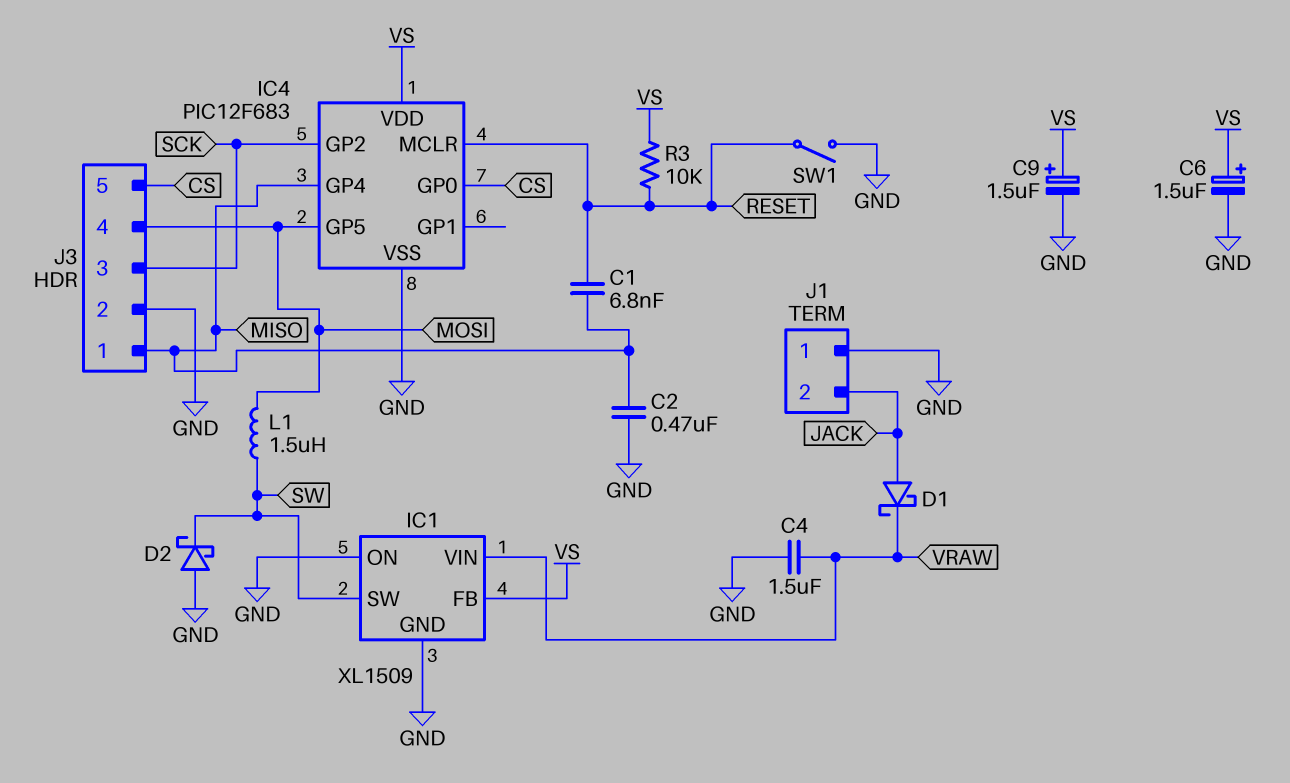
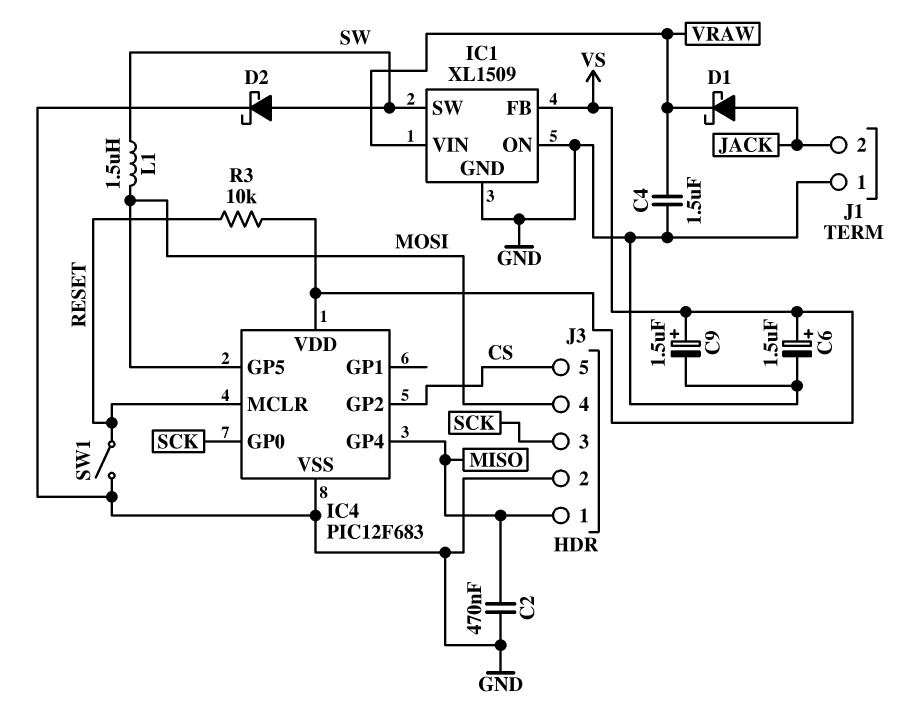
C1: 6.8nF (MISO, RESET) -> none
D2: schottky (A GND, K SW) -> schottky (A SW, K GND)
IC4 pin GP0: CS -> SCK
IC4 pin GP2: SCK -> CS

